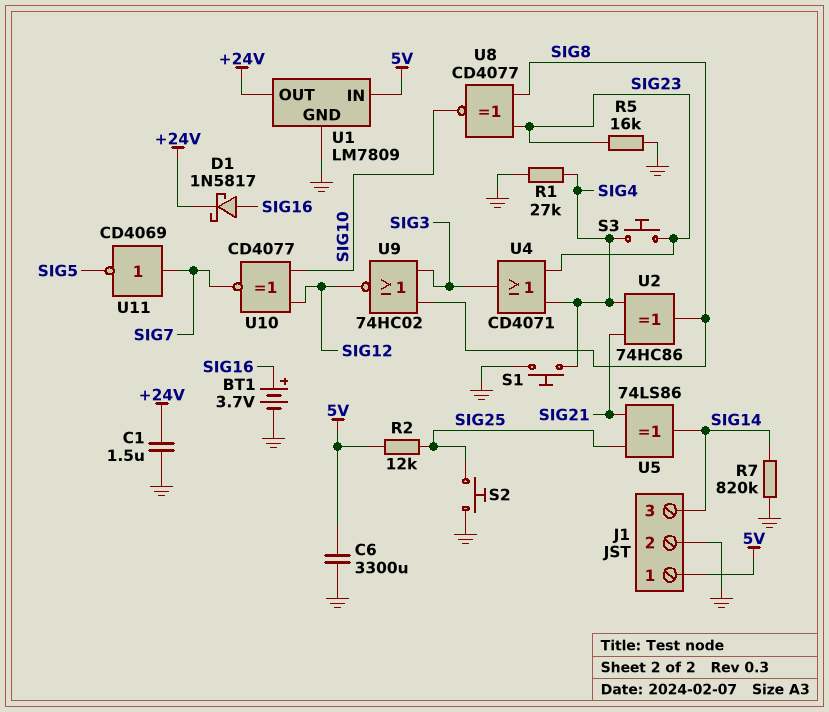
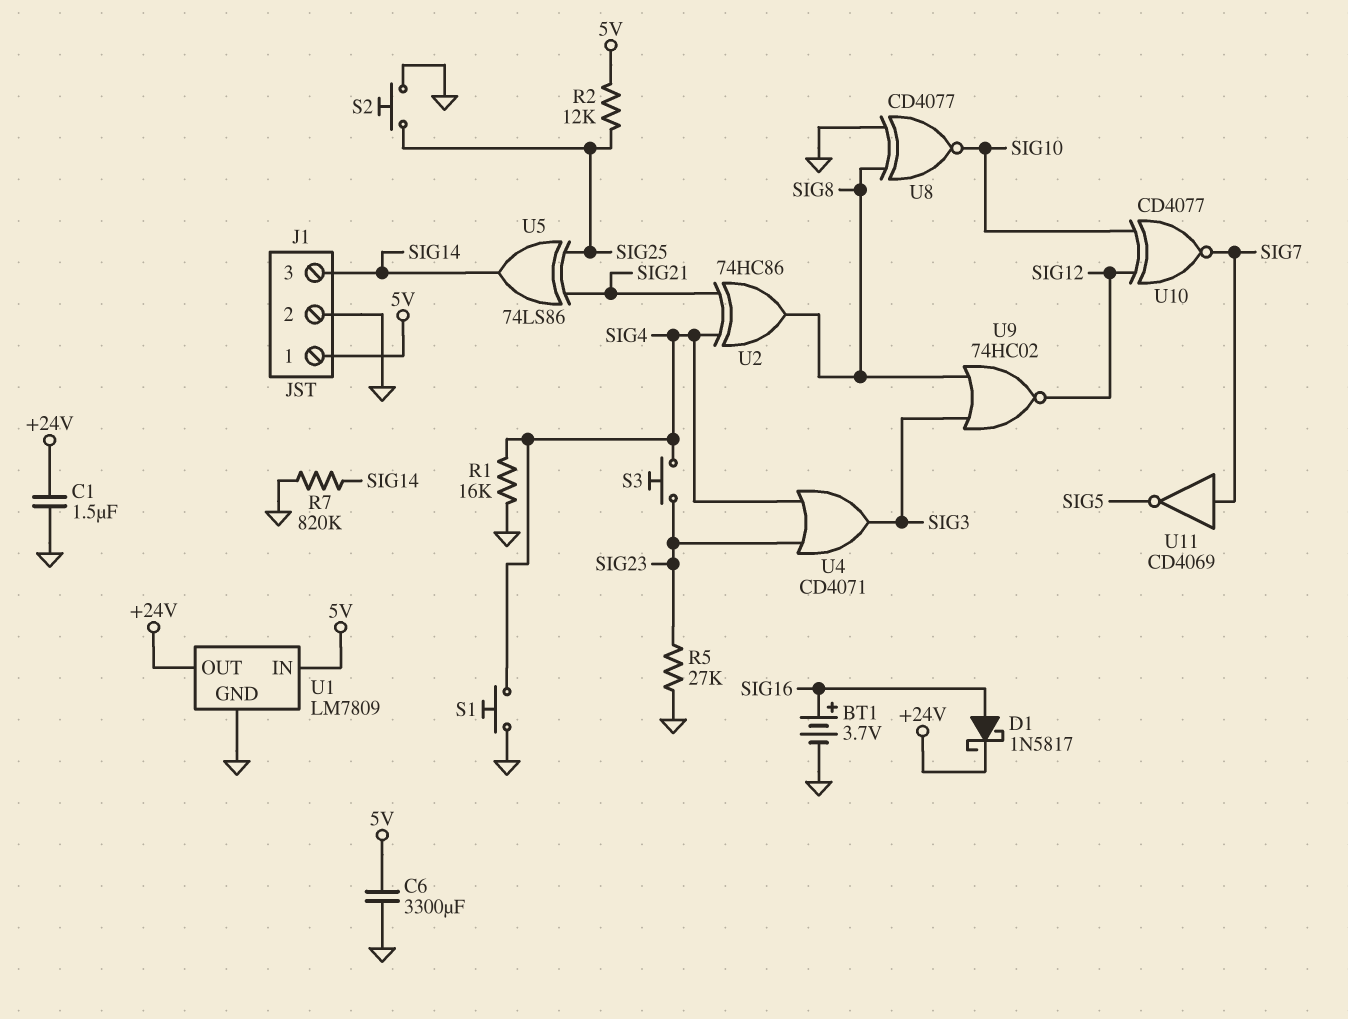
R1: 27k (GND, SIG4) -> 16k (GND, SIG4)
R5: 16k (GND, SIG23) -> 27k (GND, SIG23)
U8: XNOR CD4077 (in SIG8, in SIG23, out SIG10) -> XNOR CD4077 (in GND, in SIG8, out SIG10)

